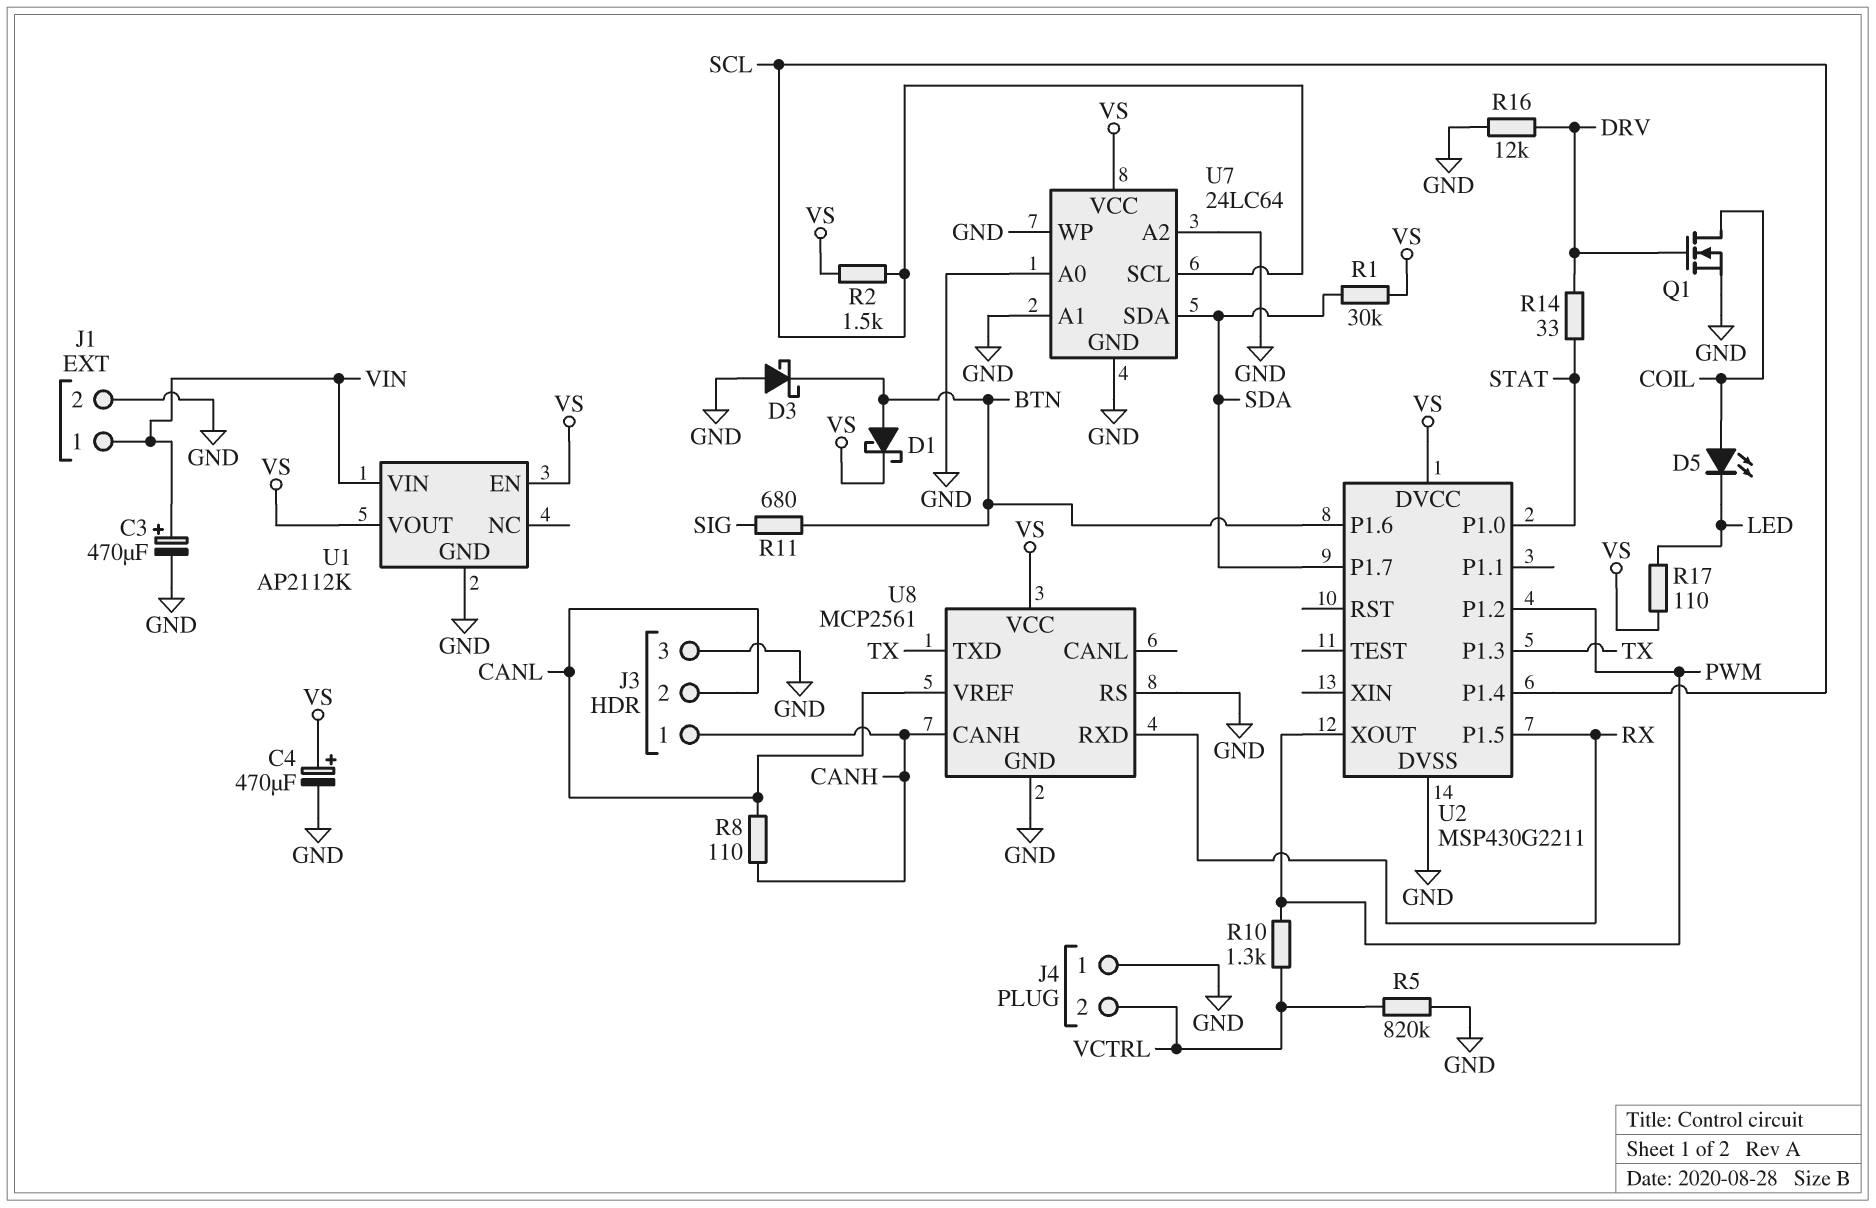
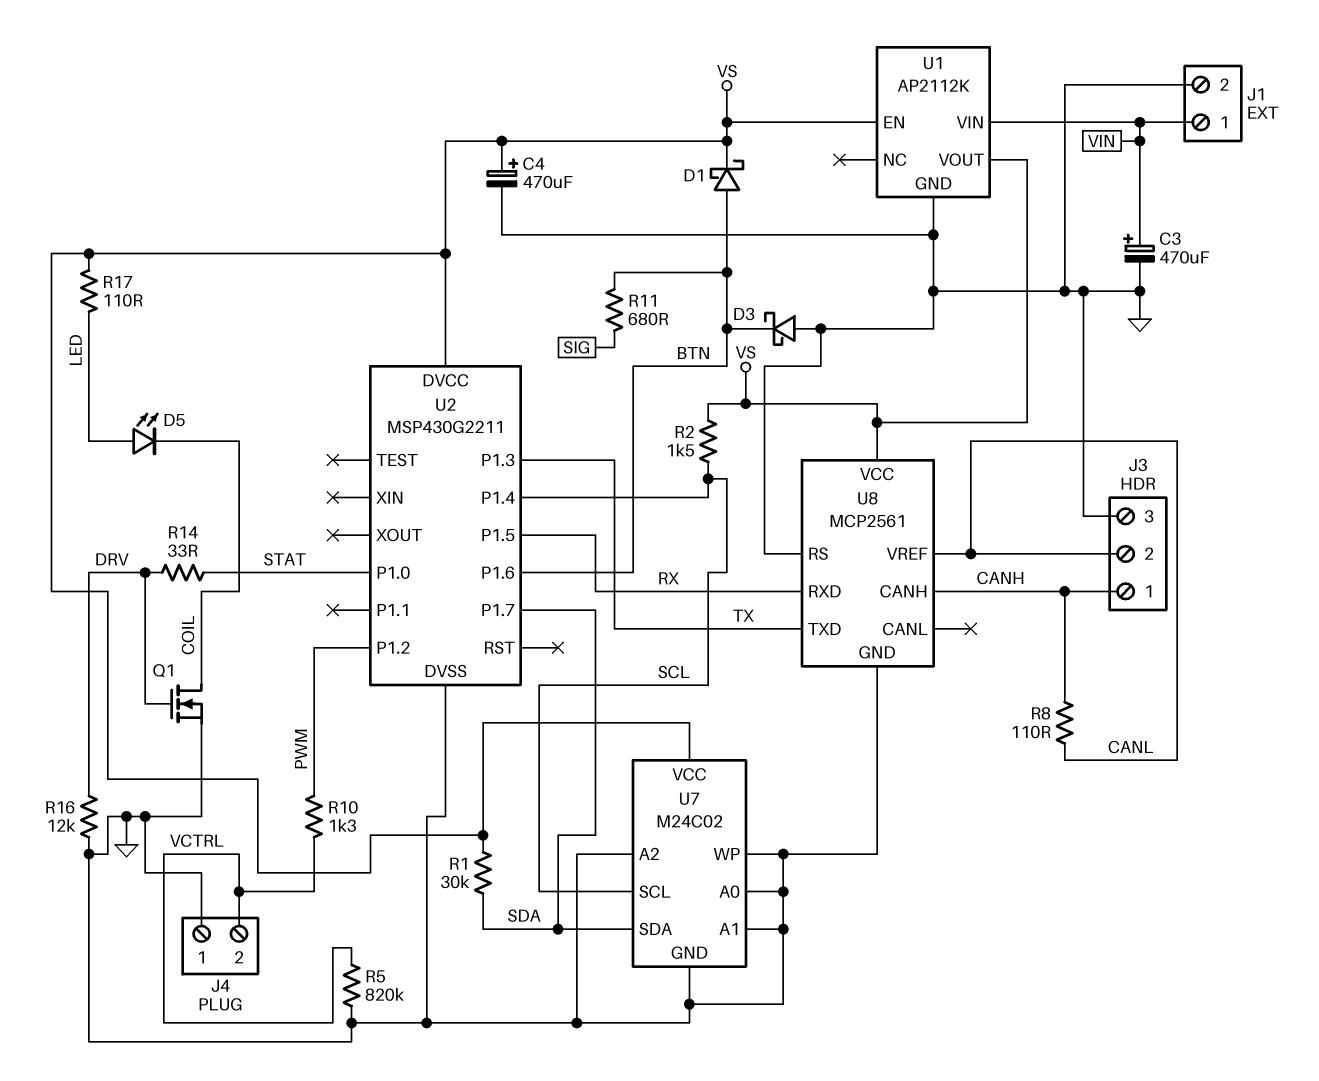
D5: LED (A COIL, K LED) -> LED (A LED, K COIL)
U2 pin XOUT: PWM -> none
U7: 24LC64 -> M24C02

